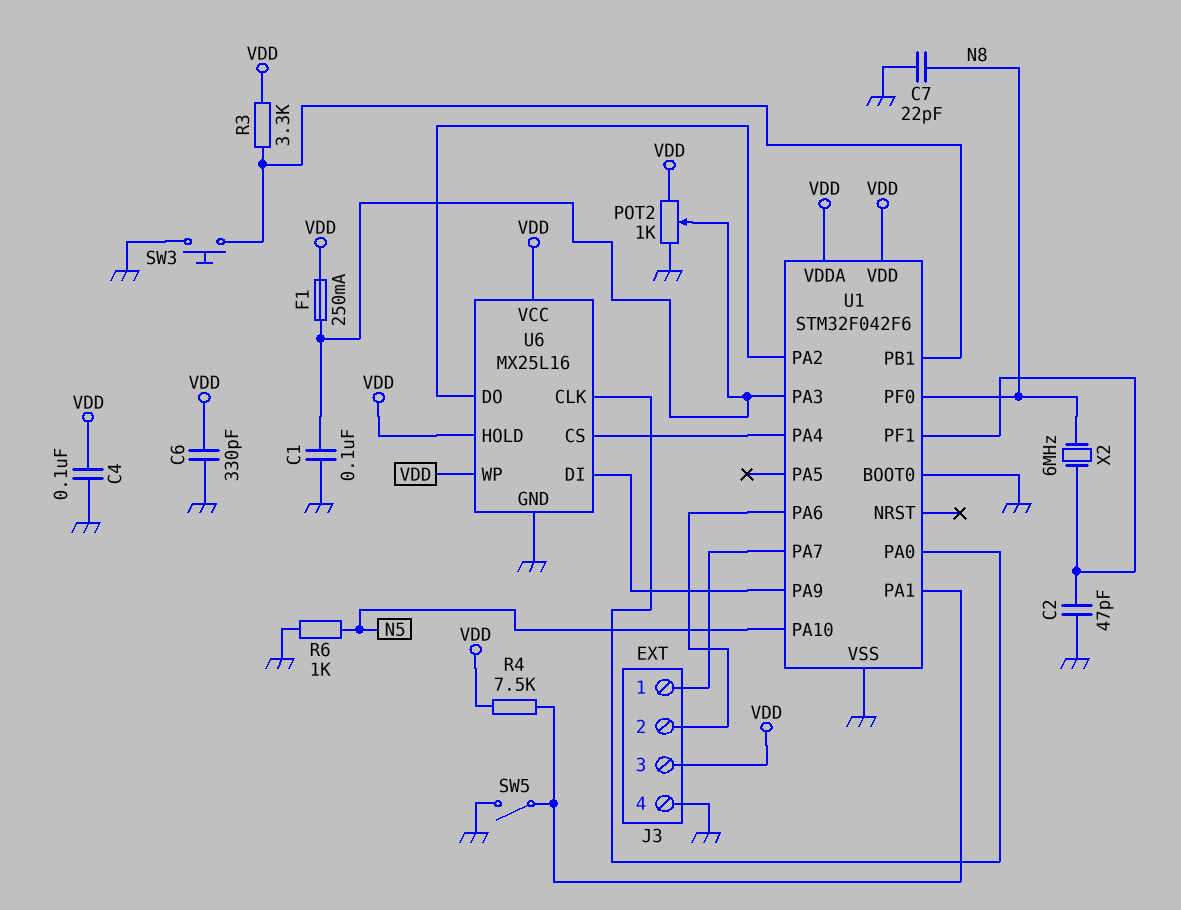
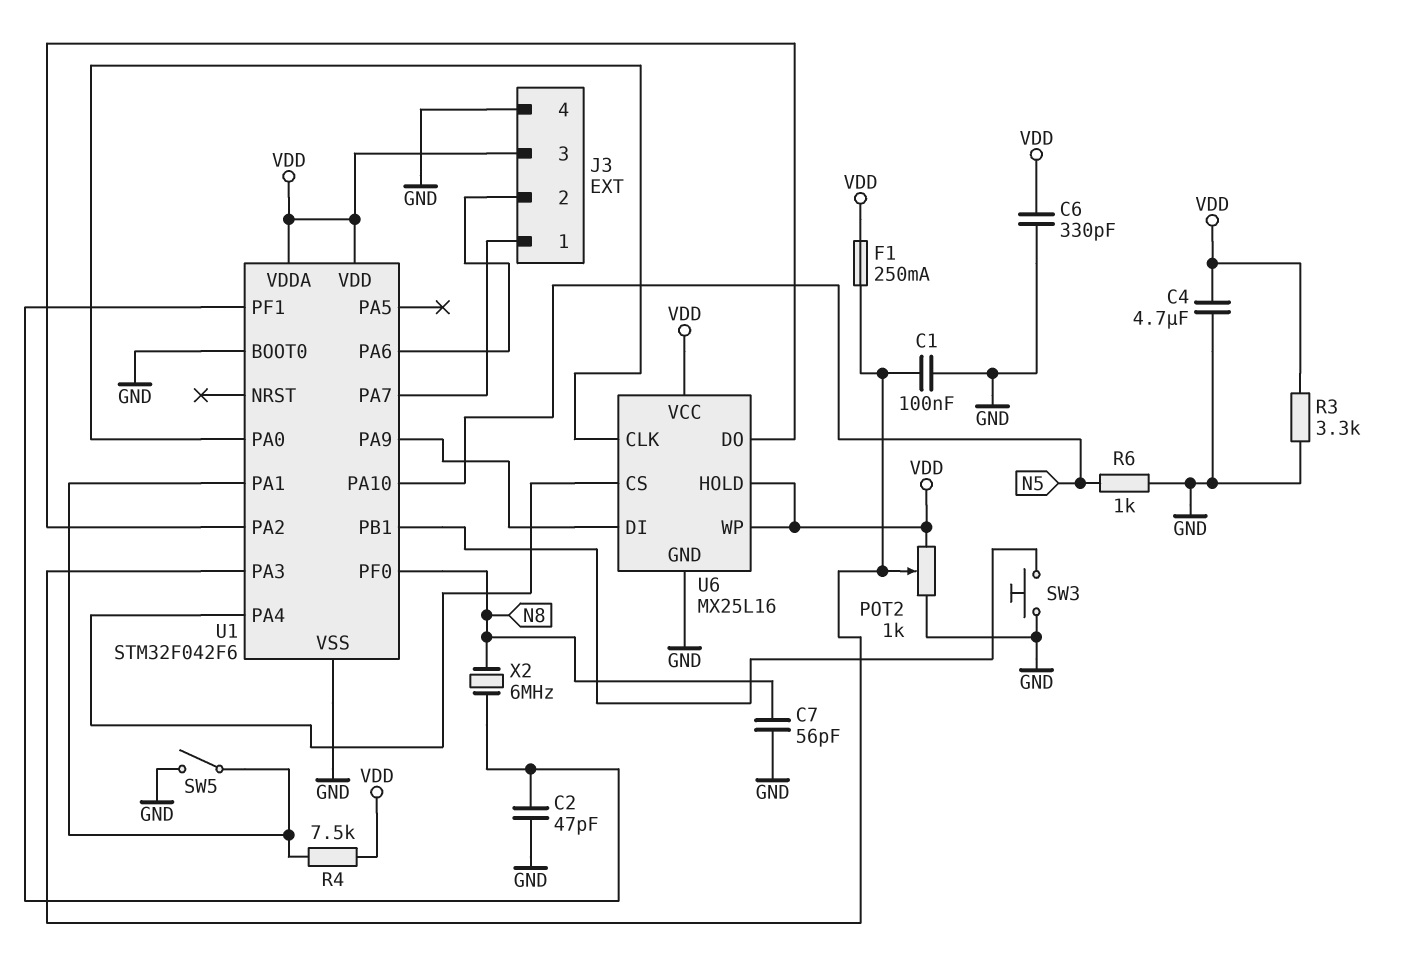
C4: 100nF (GND, VDD) -> 4.7uF (GND, VDD)
C7: 22pF (GND, N8) -> 56pF (GND, N8)
R3: 3.3k (U1/PB1, VDD) -> 3.3k (GND, VDD)

